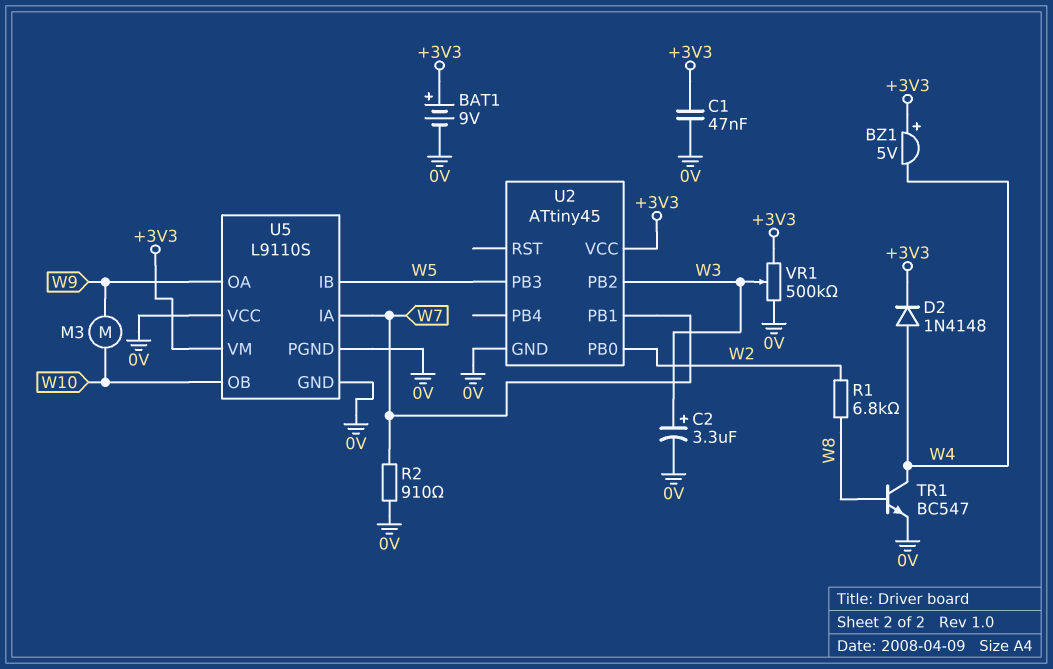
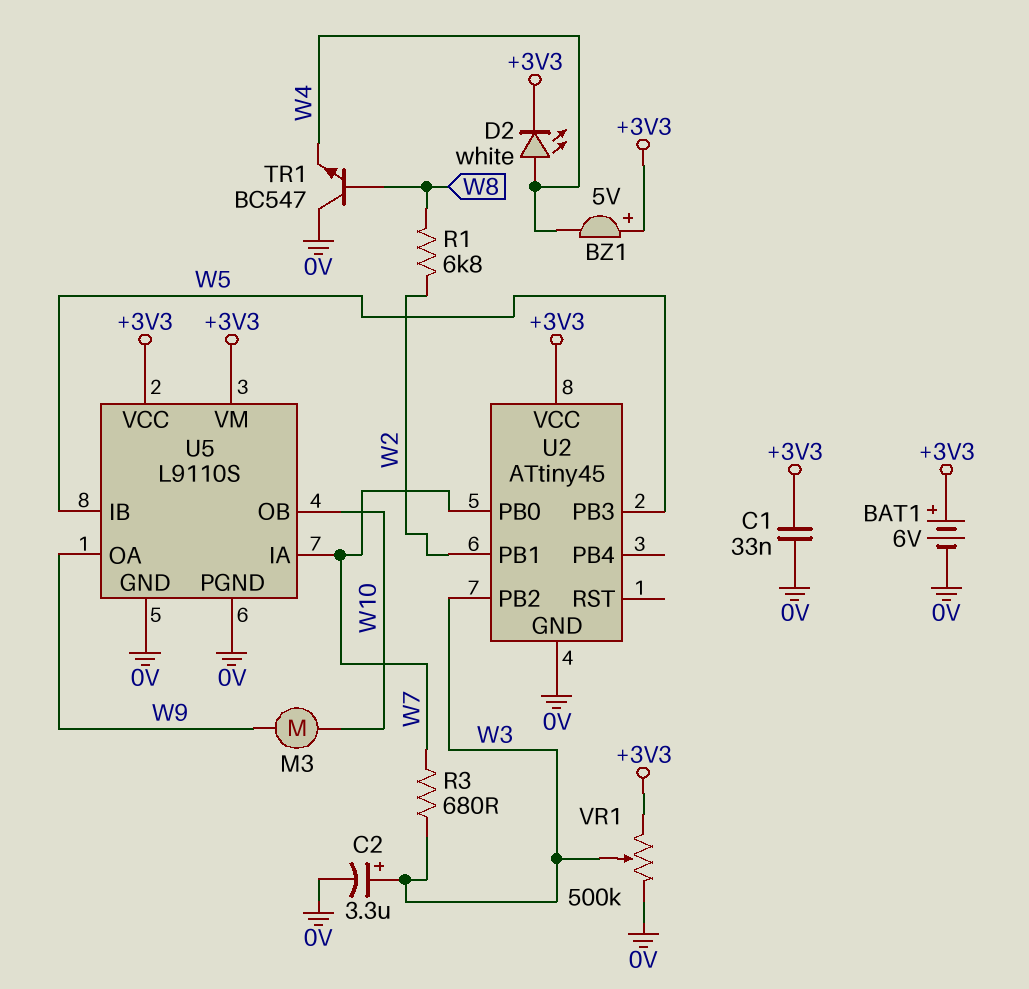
BAT1: 9V (plus +3V3, minus 0V) -> 6V (plus +3V3, minus 0V)
C1: 47nF (+3V3, 0V) -> 33nF (+3V3, 0V)
D2: diode 1N4148 (A W4, K +3V3) -> LED white (A W4, K +3V3)
R2: 910 (0V, W7) -> none
R3: none -> 680 (W3, W7)
TR1: NPN BC547 (B W8, C W4, E 0V) -> NPN BC547 (B W8, C 0V, E W4)
U2 pin PB0: W2 -> W7
U2 pin PB1: W7 -> W2
U5 pin VCC: 0V -> +3V3

